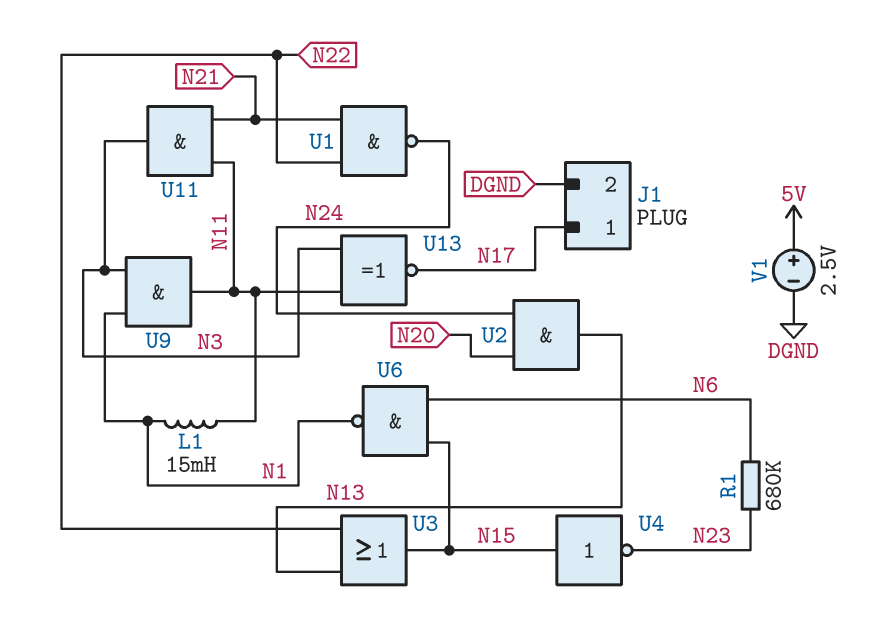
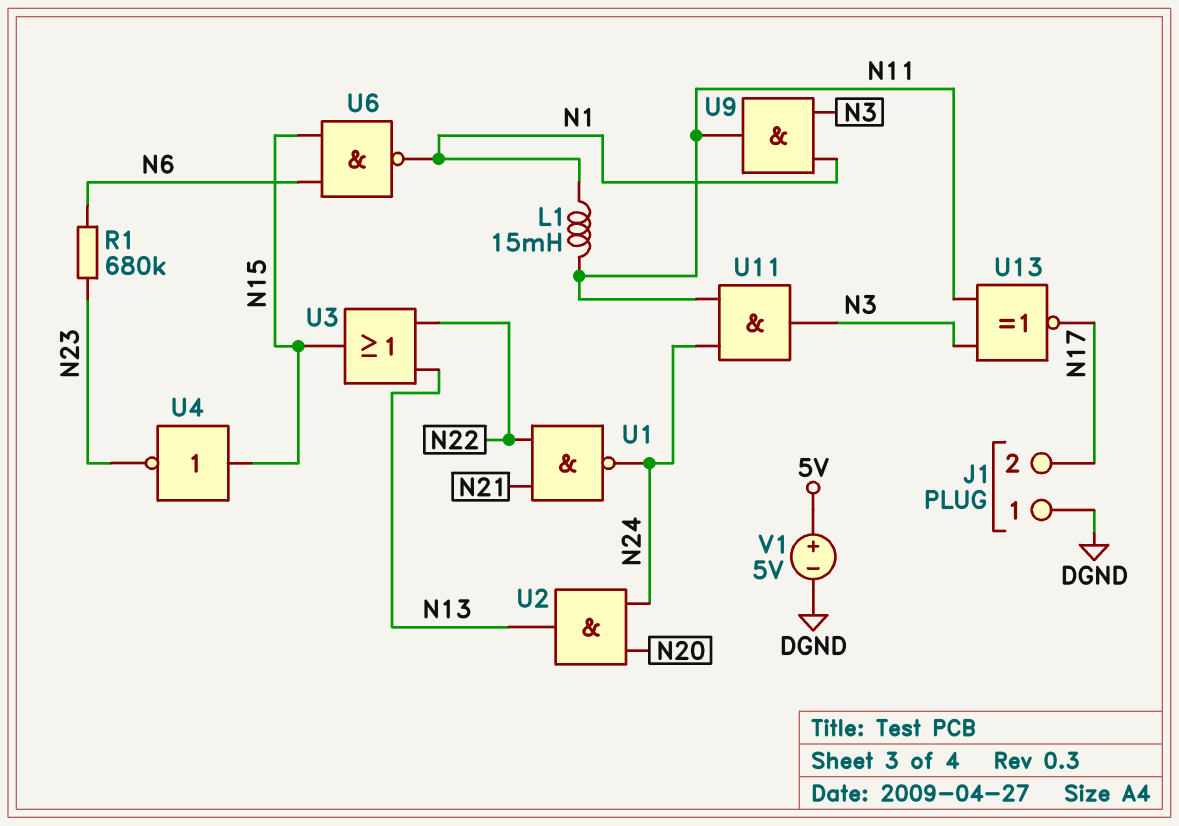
J1 pin 1: N17 -> DGND
J1 pin 2: DGND -> N17
U11: AND (in N11, in N21, out N3) -> AND (in N11, in N24, out N3)
V1: 2.5V (plus 5V, minus DGND) -> 5V (plus 5V, minus DGND)

